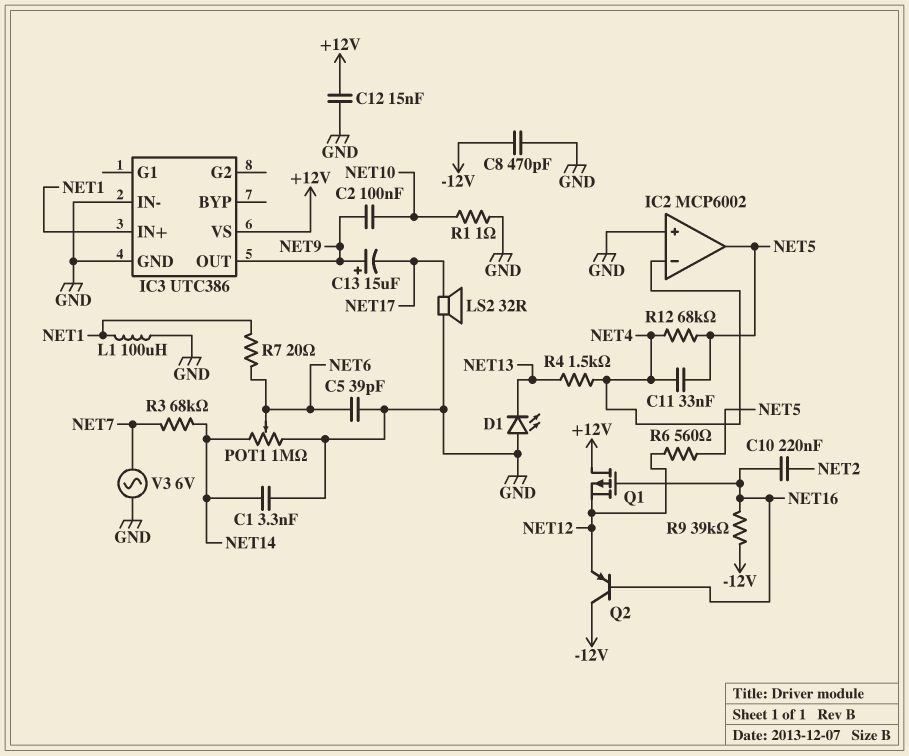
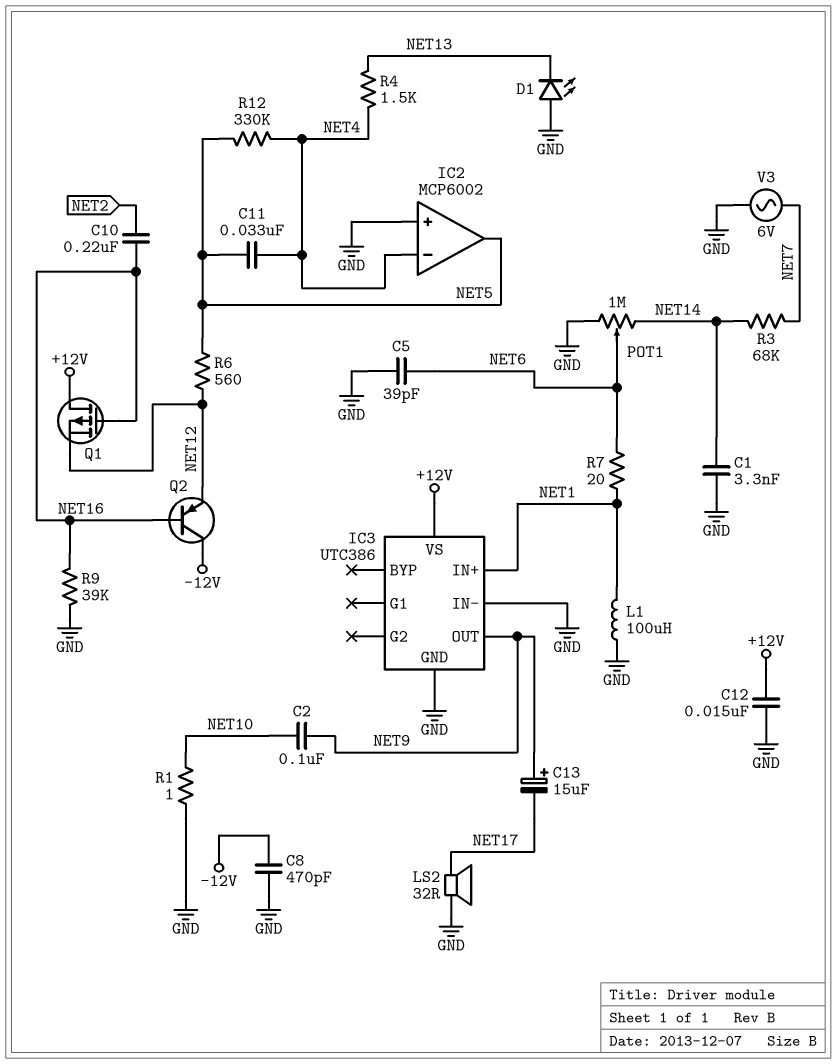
R9: 39k (-12V, NET16) -> 39k (GND, NET16)
R12: 68k (NET4, NET5) -> 330k (NET4, NET5)

